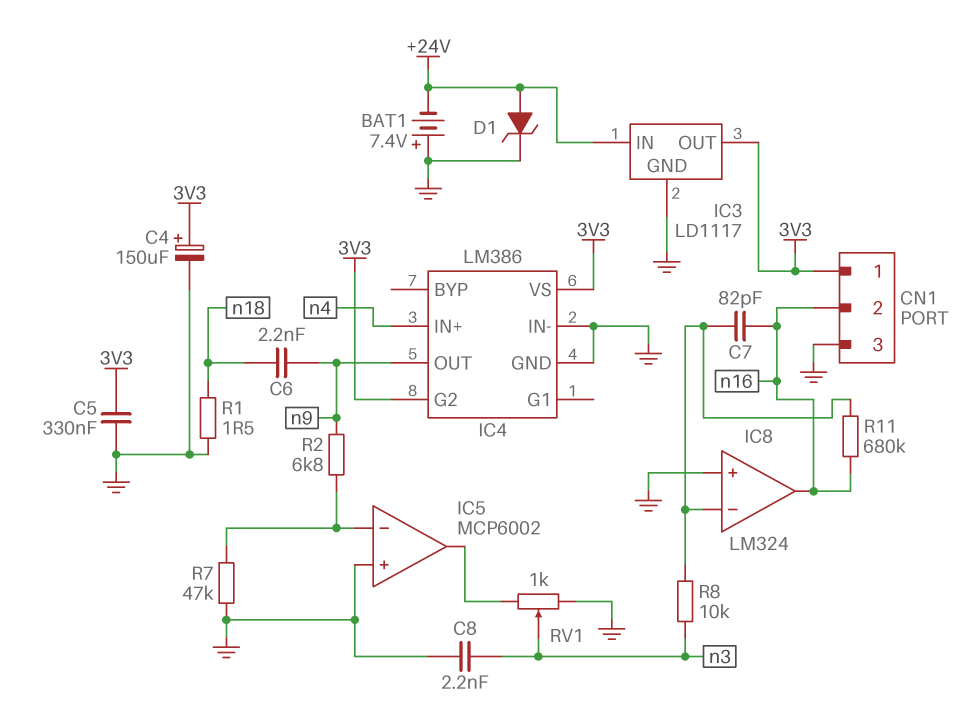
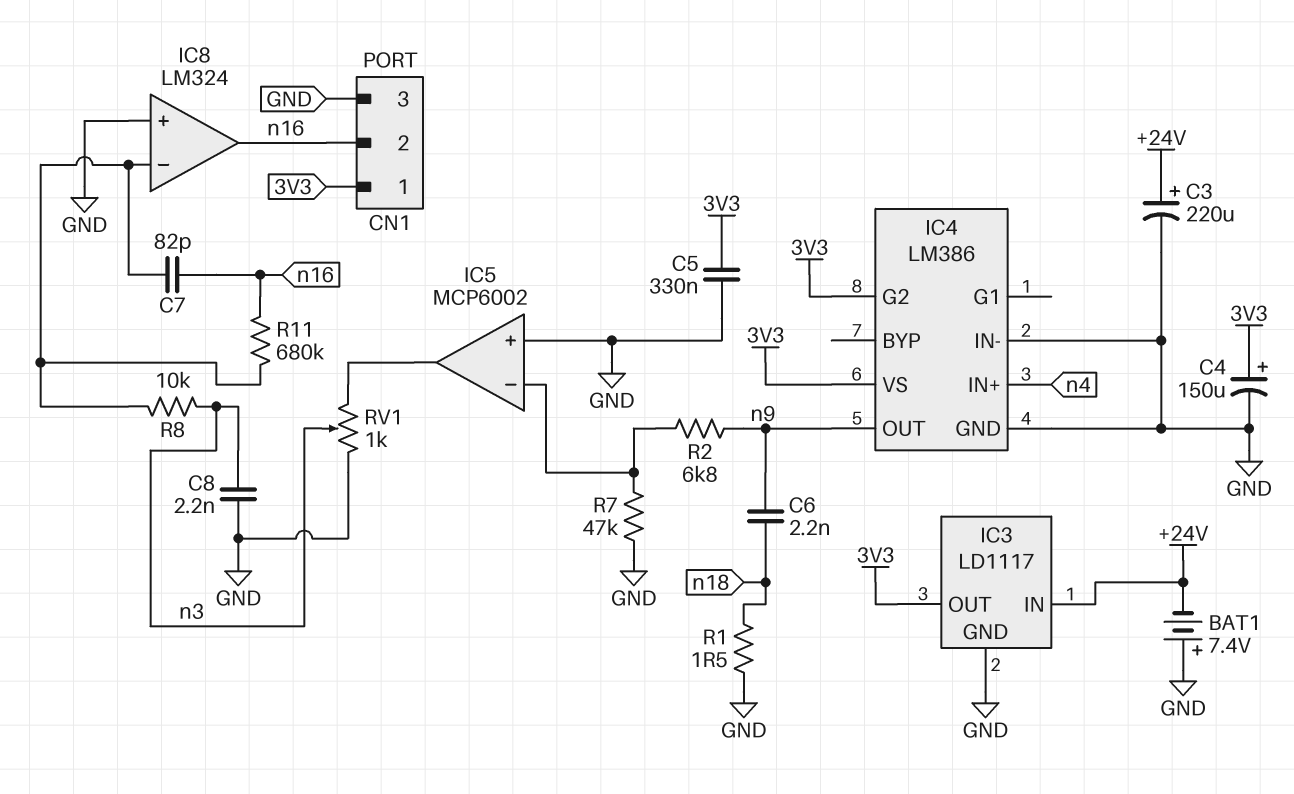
C3: none -> 220uF (plus +24V, minus GND)
D1: zener (A +24V, K GND) -> none

